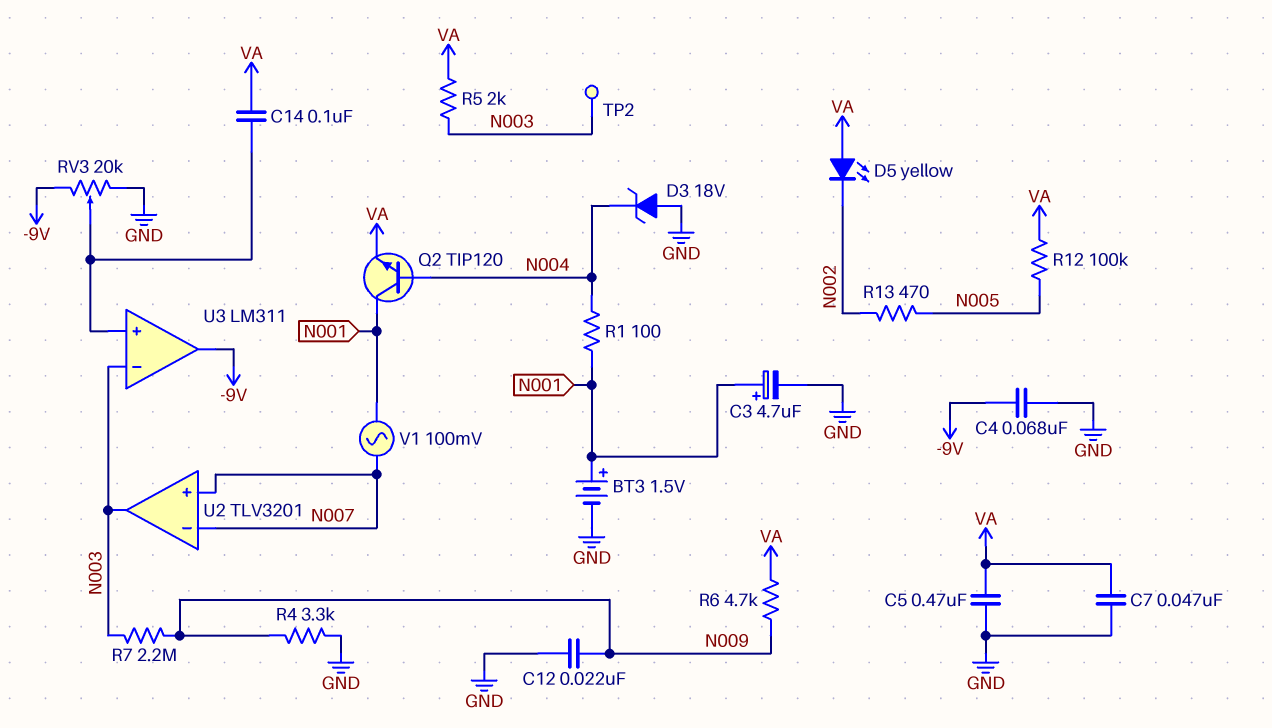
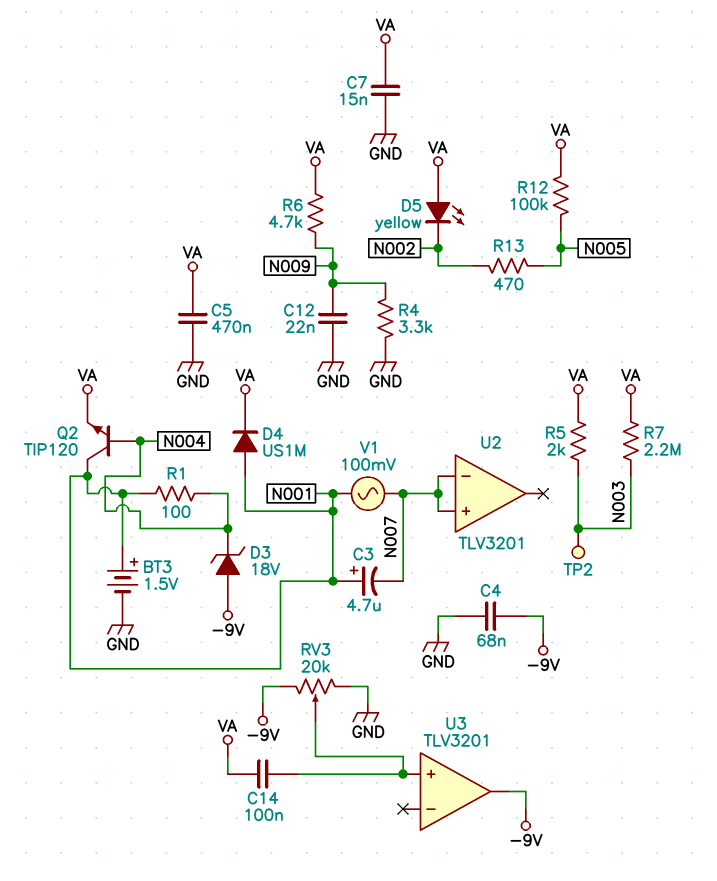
C3: 4.7uF (plus N001, minus GND) -> 4.7uF (plus N001, minus N007)
C7: 47nF (GND, VA) -> 15nF (GND, VA)
D3: zener 18V (A GND, K N004) -> zener 18V (A -9V, K N004)
D4: none -> diode US1M (A N001, K VA)
R7: 2.2M (N003, N009) -> 2.2M (N003, VA)
U2 pin out: N003 -> none
U3: LM311 -> TLV3201
U3 pin in-: N003 -> none

